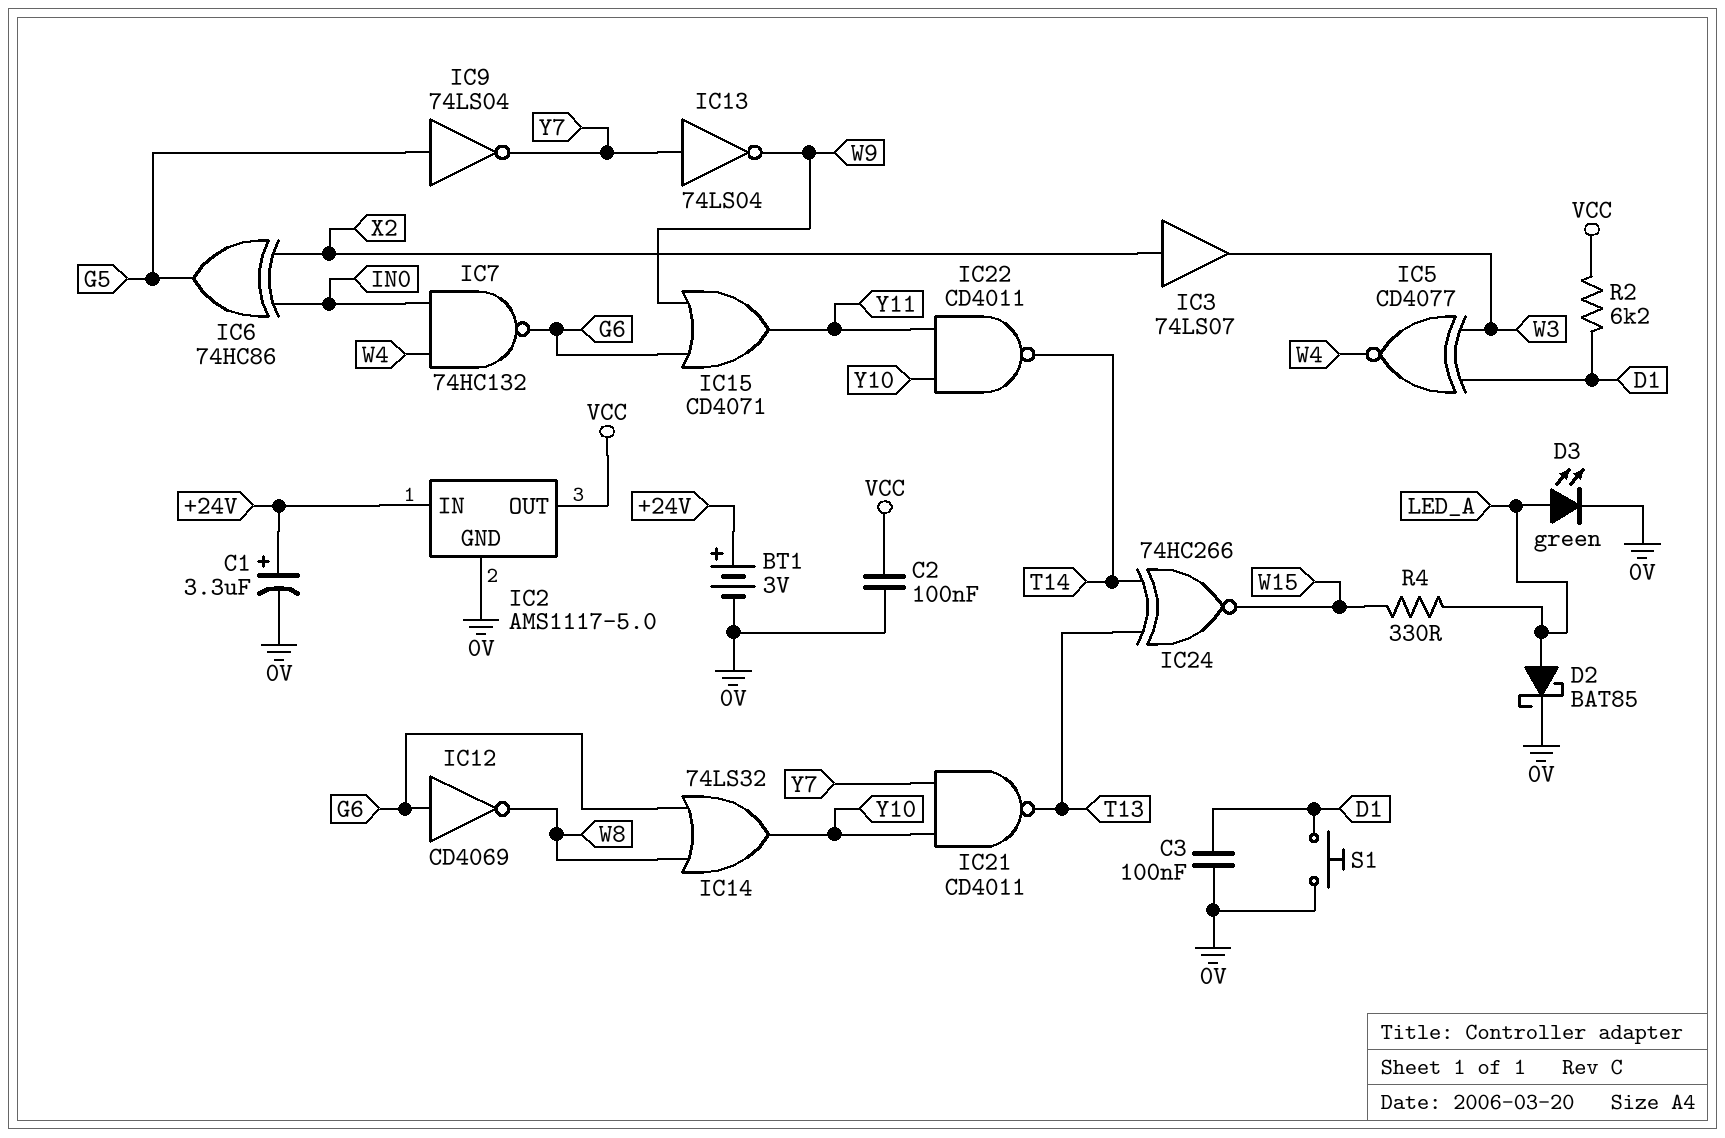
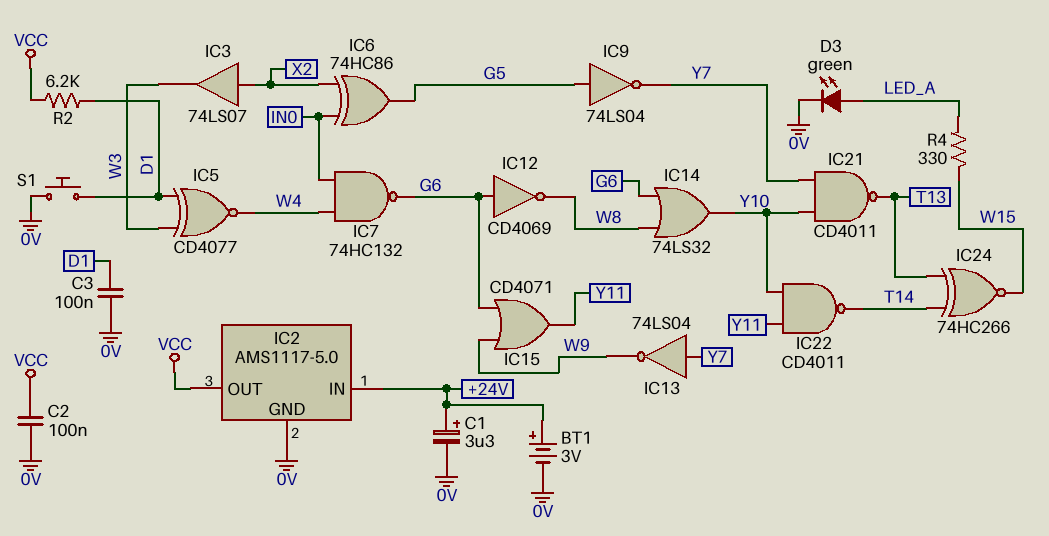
D2: schottky BAT85 (A LED_A, K 0V) -> none

